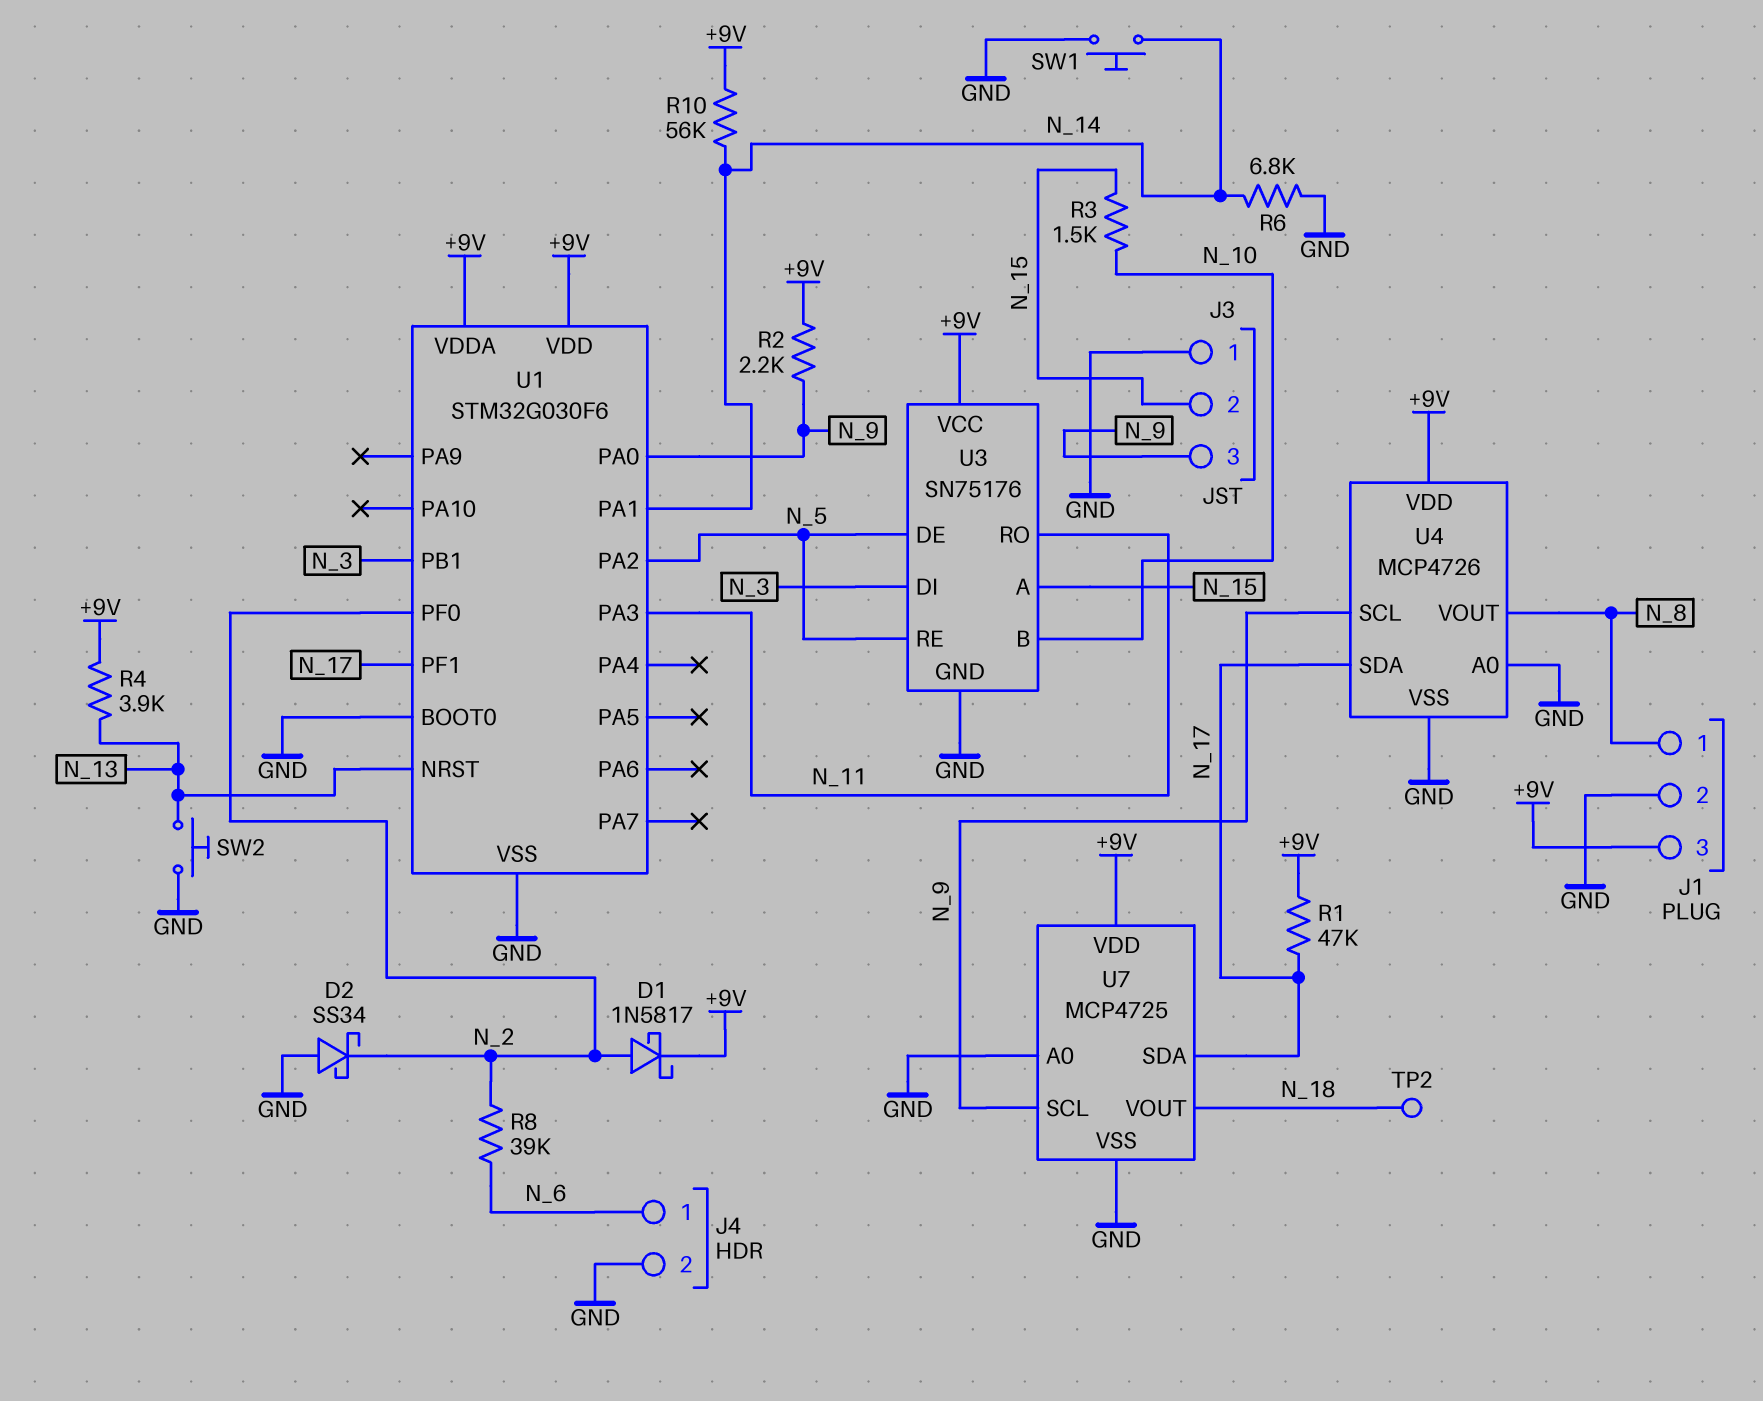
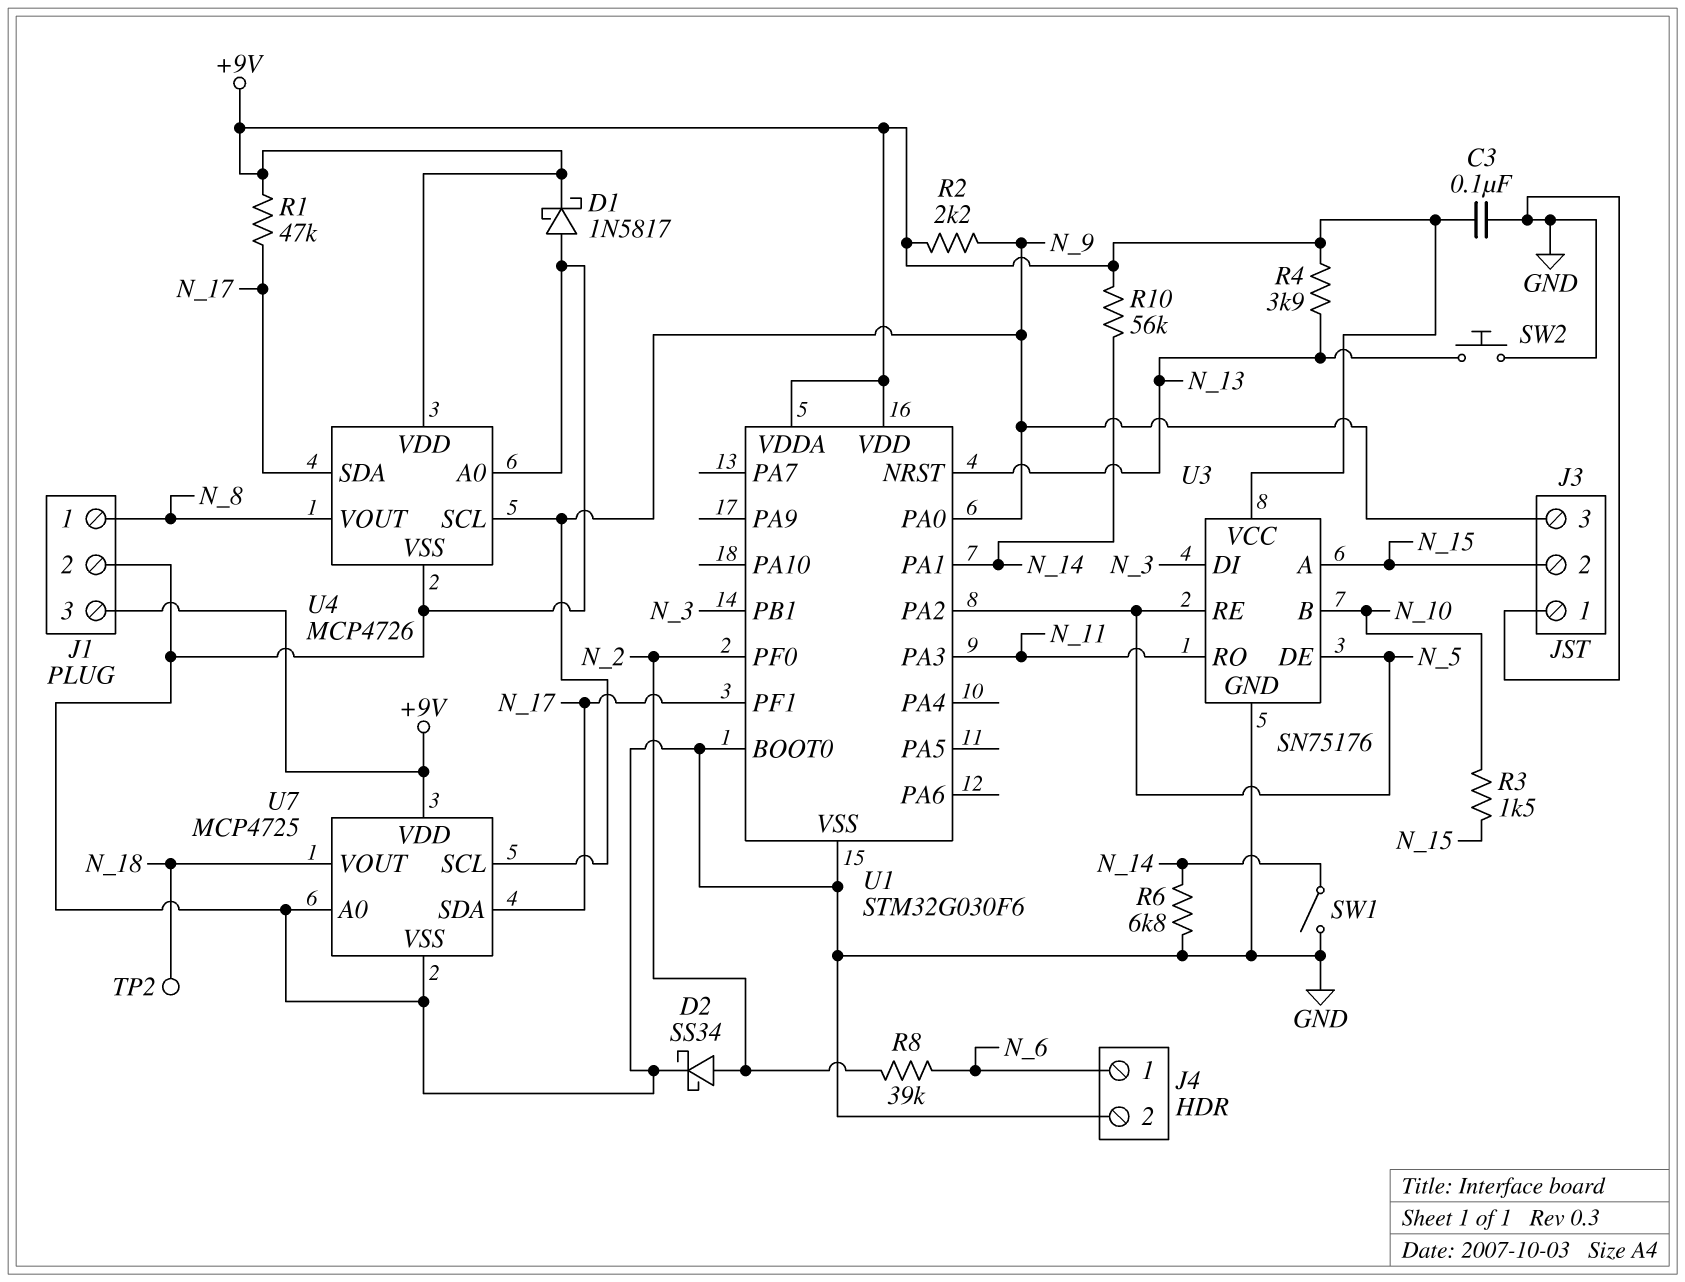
C3: none -> 100nF (+9V, GND)
D1: schottky 1N5817 (A N_2, K +9V) -> schottky 1N5817 (A GND, K +9V)
D2: schottky SS34 (A GND, K N_2) -> schottky SS34 (A N_2, K GND)
SW1: button (GND, N_14) -> switch (GND, N_14)

